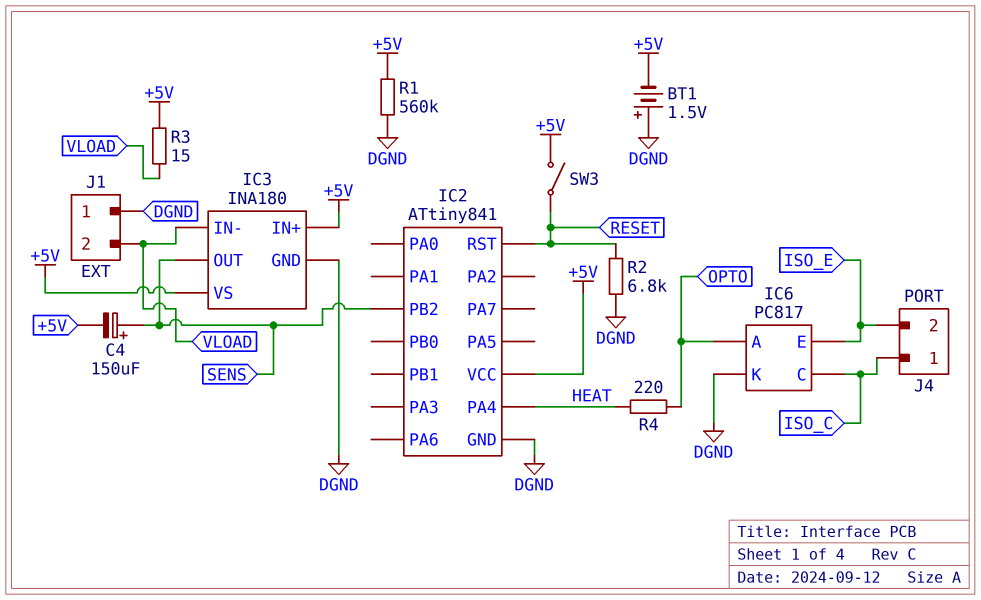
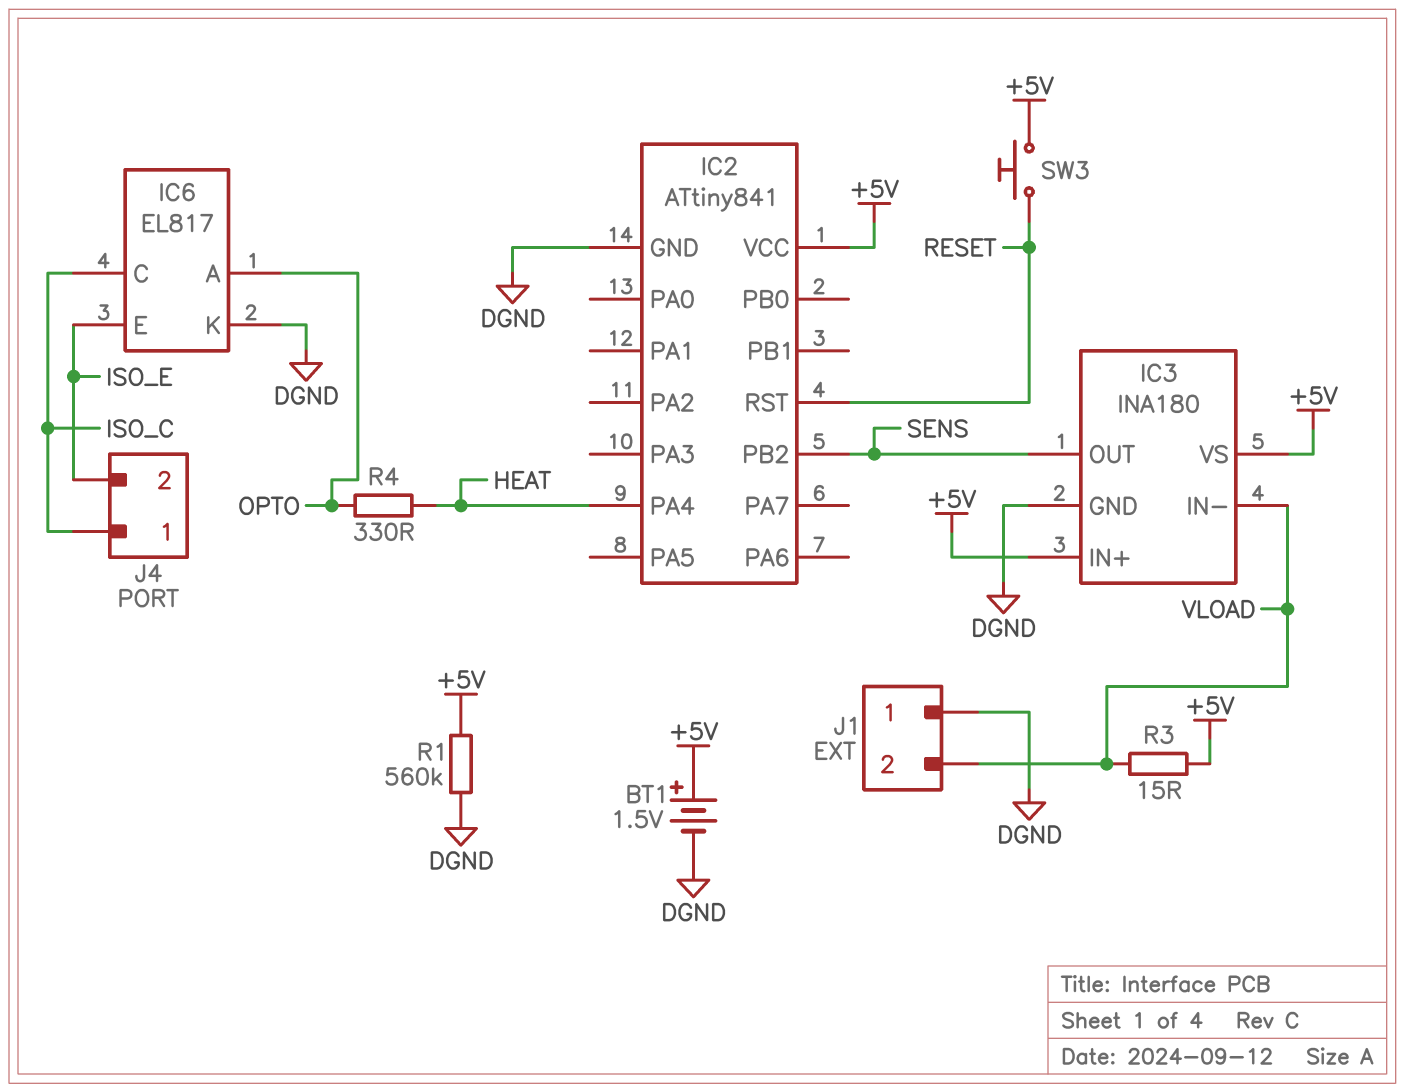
BT1: 1.5V (plus DGND, minus +5V) -> 1.5V (plus +5V, minus DGND)
C4: 150uF (plus SENS, minus +5V) -> none
IC6: PC817 -> EL817
R2: 6.8k (DGND, RESET) -> none
R4: 220 (HEAT, OPTO) -> 330 (HEAT, OPTO)
SW3: switch (+5V, RESET) -> button (+5V, RESET)

